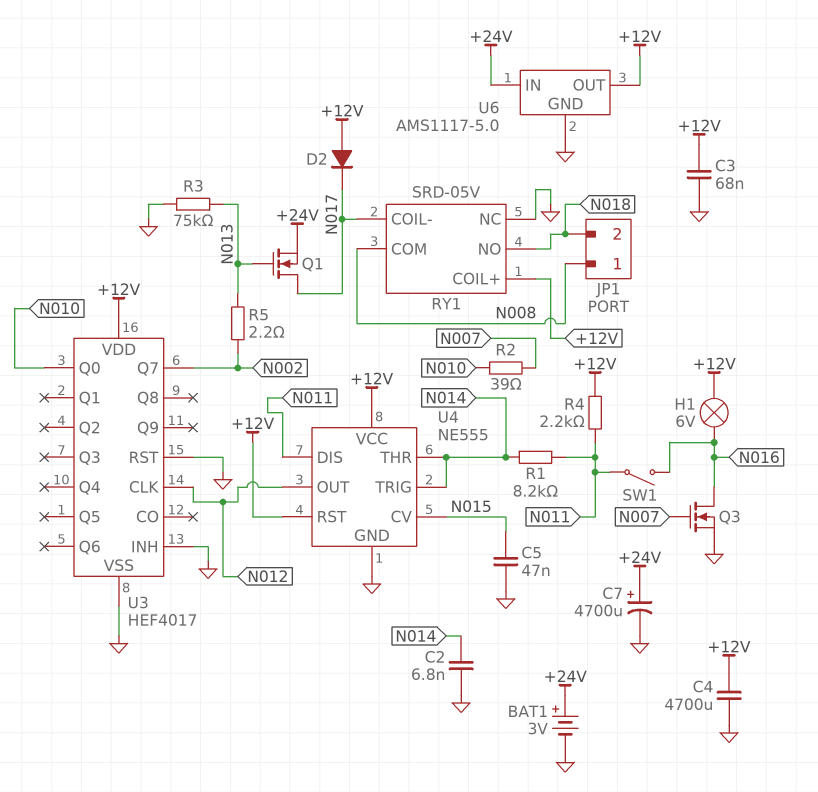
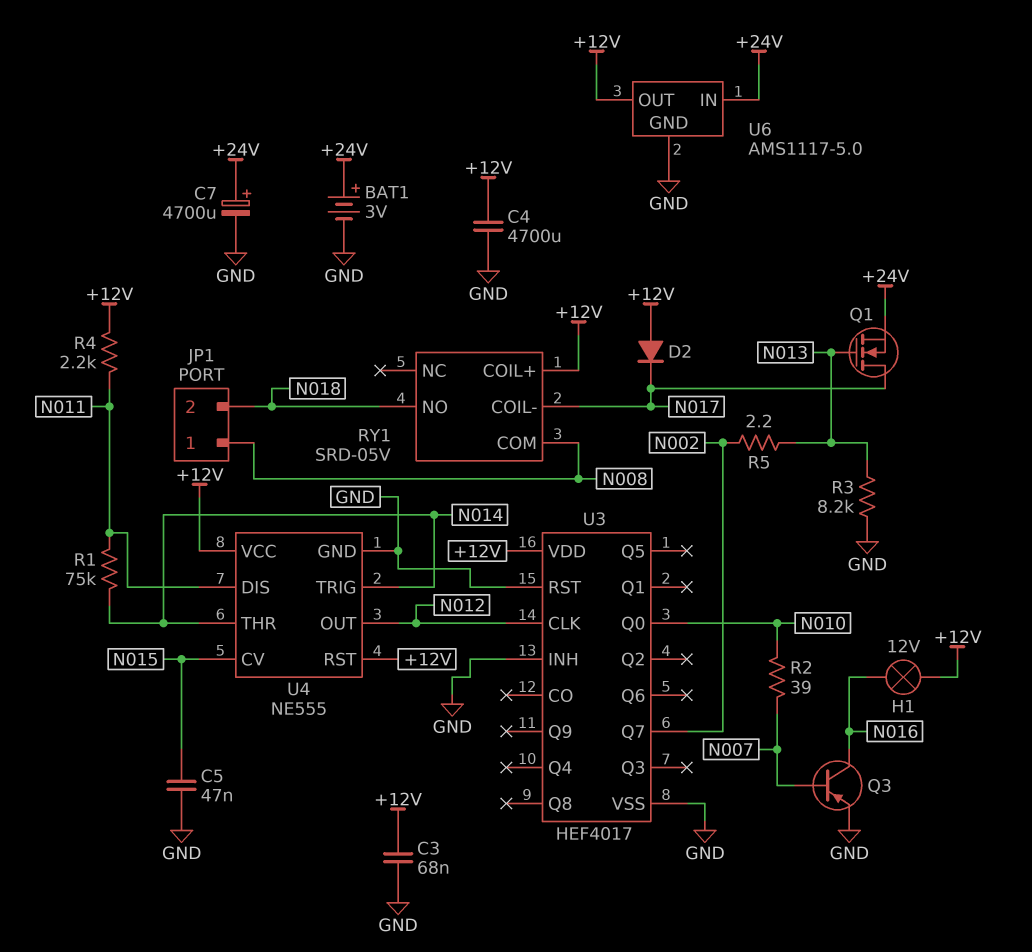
C2: 6.8nF (GND, N014) -> none
H1: lamp 6V (+12V, N016) -> lamp 12V (+12V, N016)
Q3: NMOS (G N007, D N016, S GND) -> PNP (B N007, C N016, E GND)
R1: 8.2k (N011, N014) -> 75k (N011, N014)
R3: 75k (GND, N013) -> 8.2k (GND, N013)
RY1 pin NC: GND -> none
SW1: switch (N011, N016) -> none

